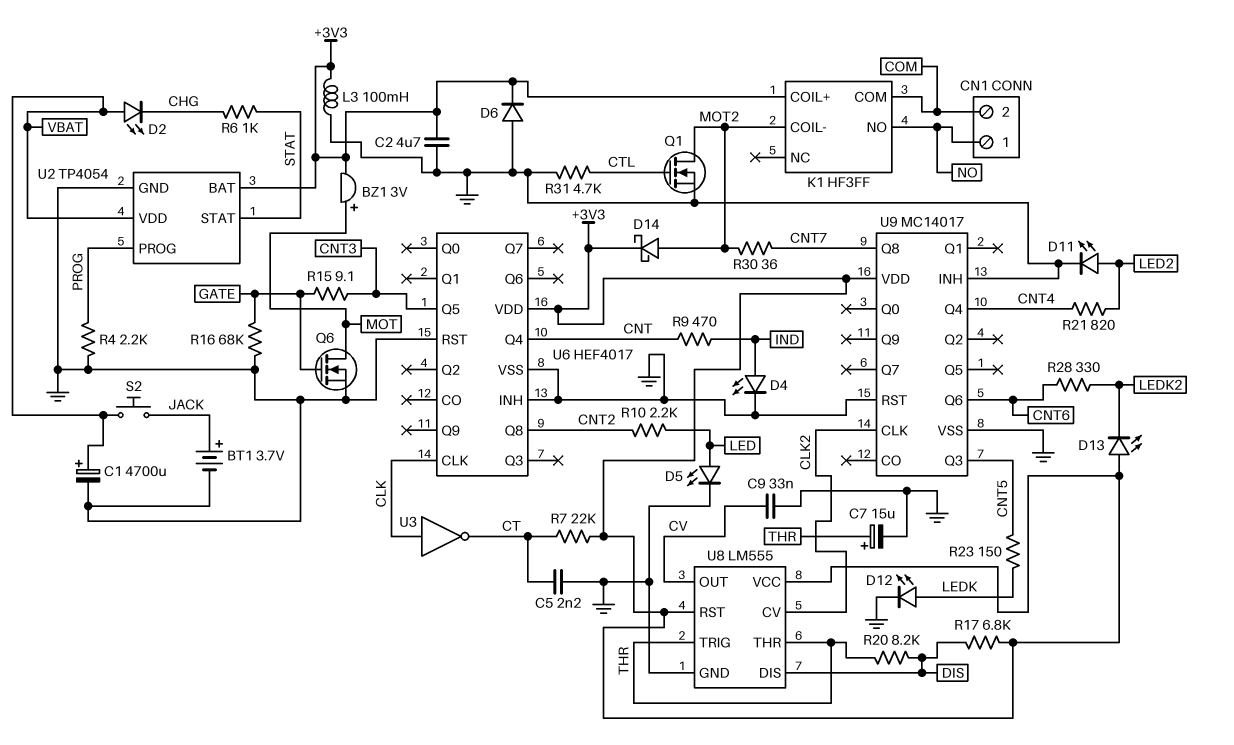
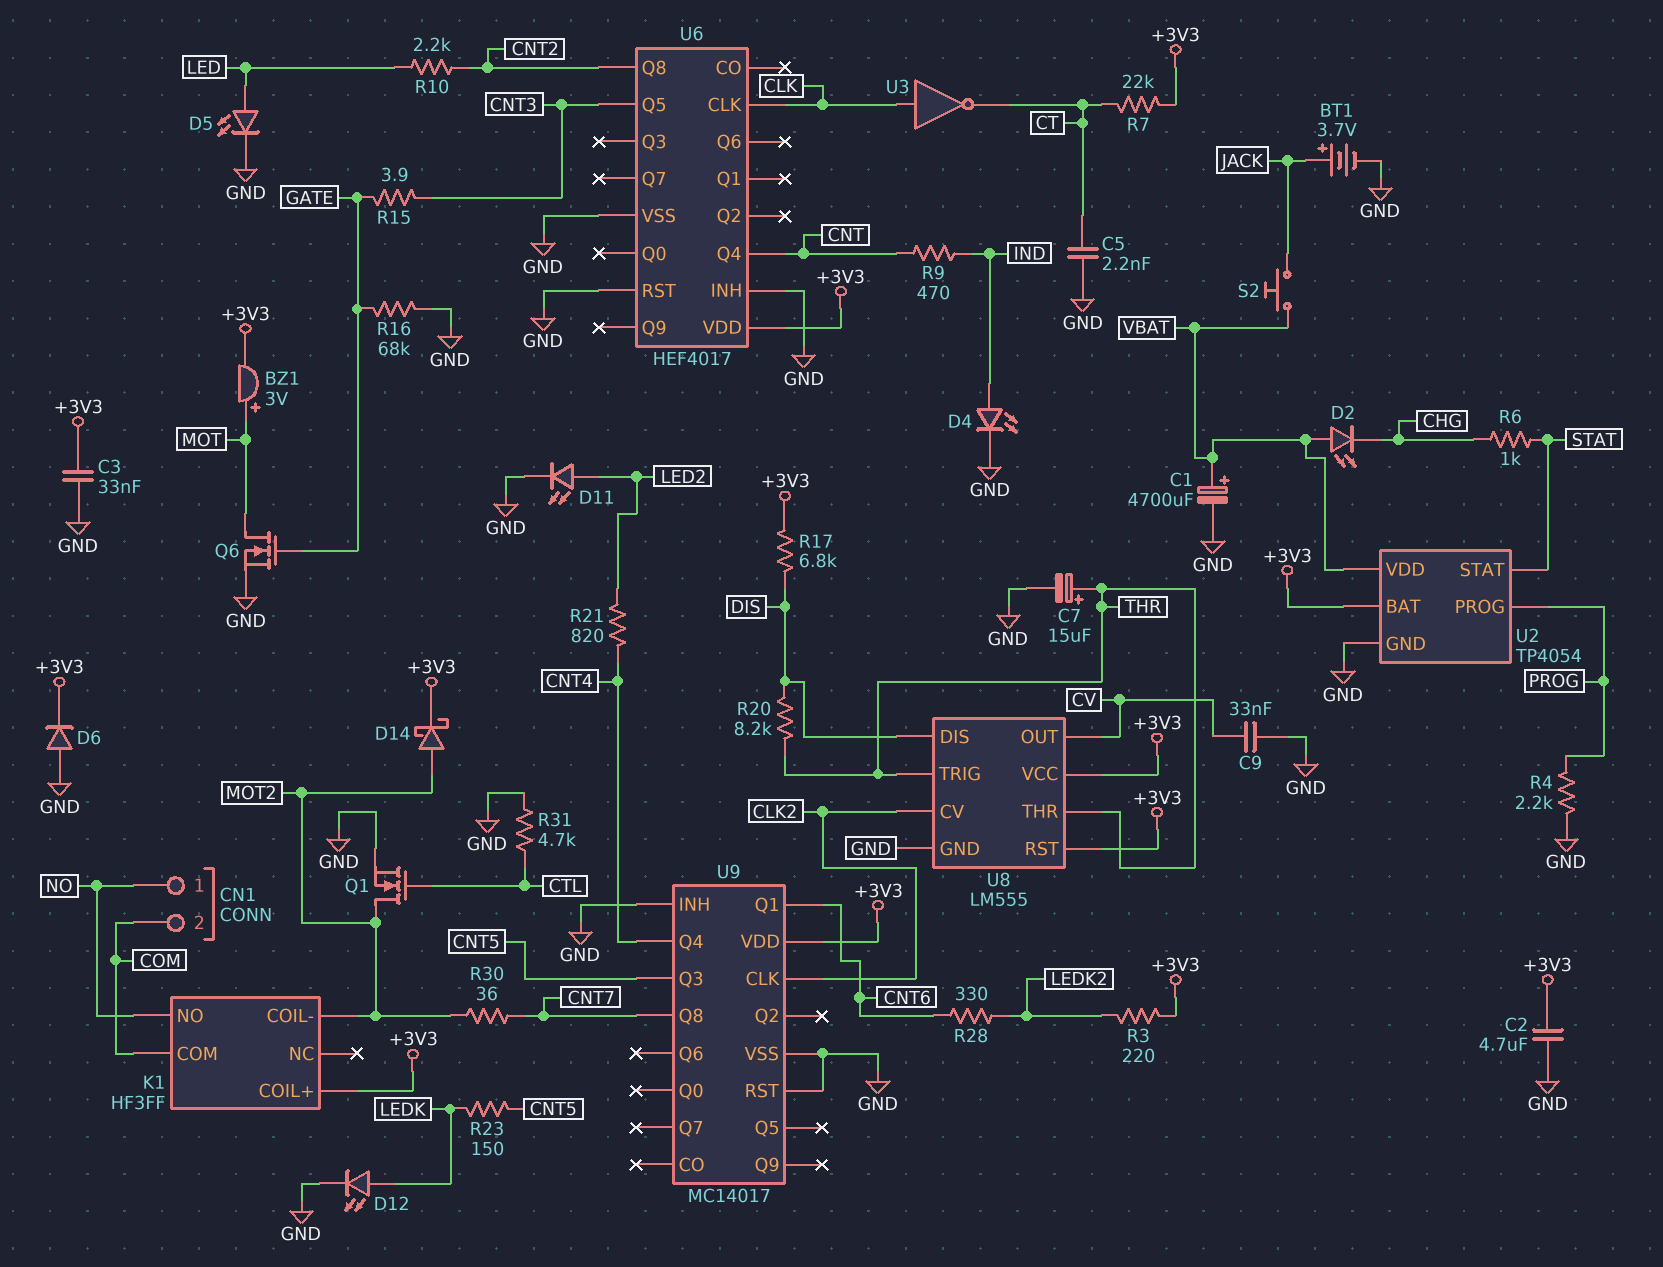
C3: none -> 33nF (+3V3, GND)
D13: LED (A +3V3, K LEDK2) -> none
L3: 100mH (+3V3, GND) -> none
R3: none -> 220 (+3V3, LEDK2)
R15: 9.1 (CNT3, GATE) -> 3.9 (CNT3, GATE)
U9 pin Q1: none -> CNT6
U9 pin Q6: CNT6 -> none

